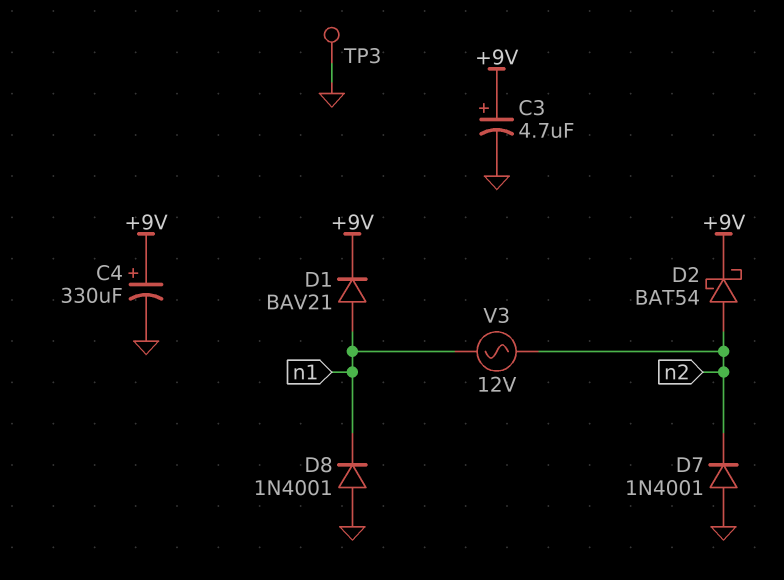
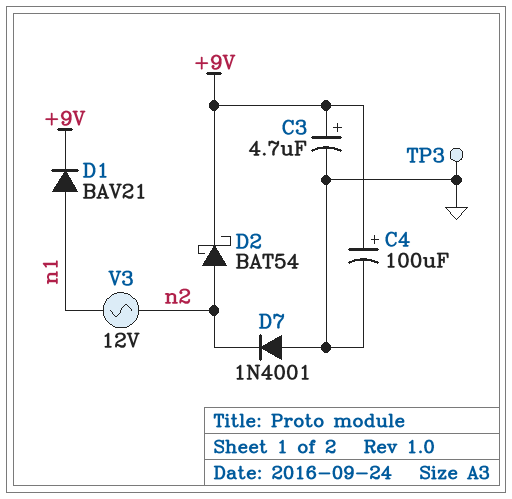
C4: 330uF (plus +9V, minus GND) -> 100uF (plus +9V, minus GND)
D8: diode 1N4001 (A GND, K n1) -> none

